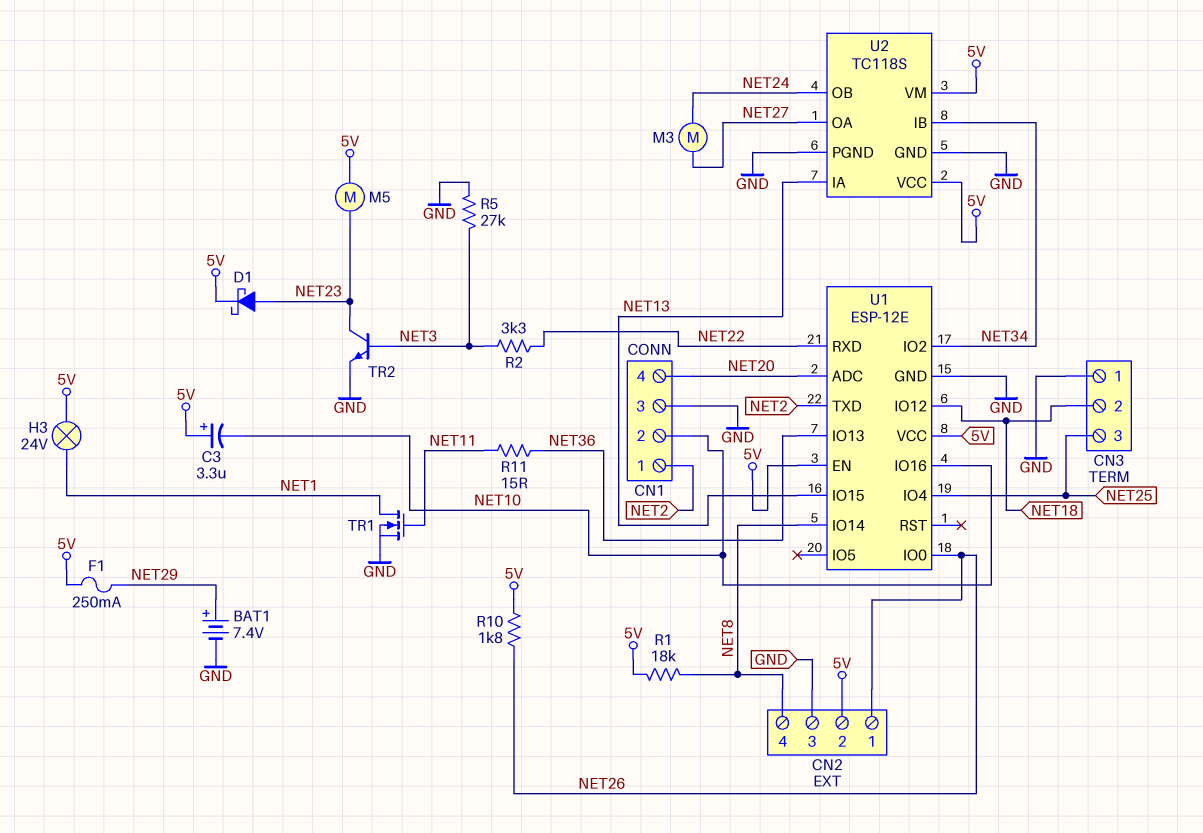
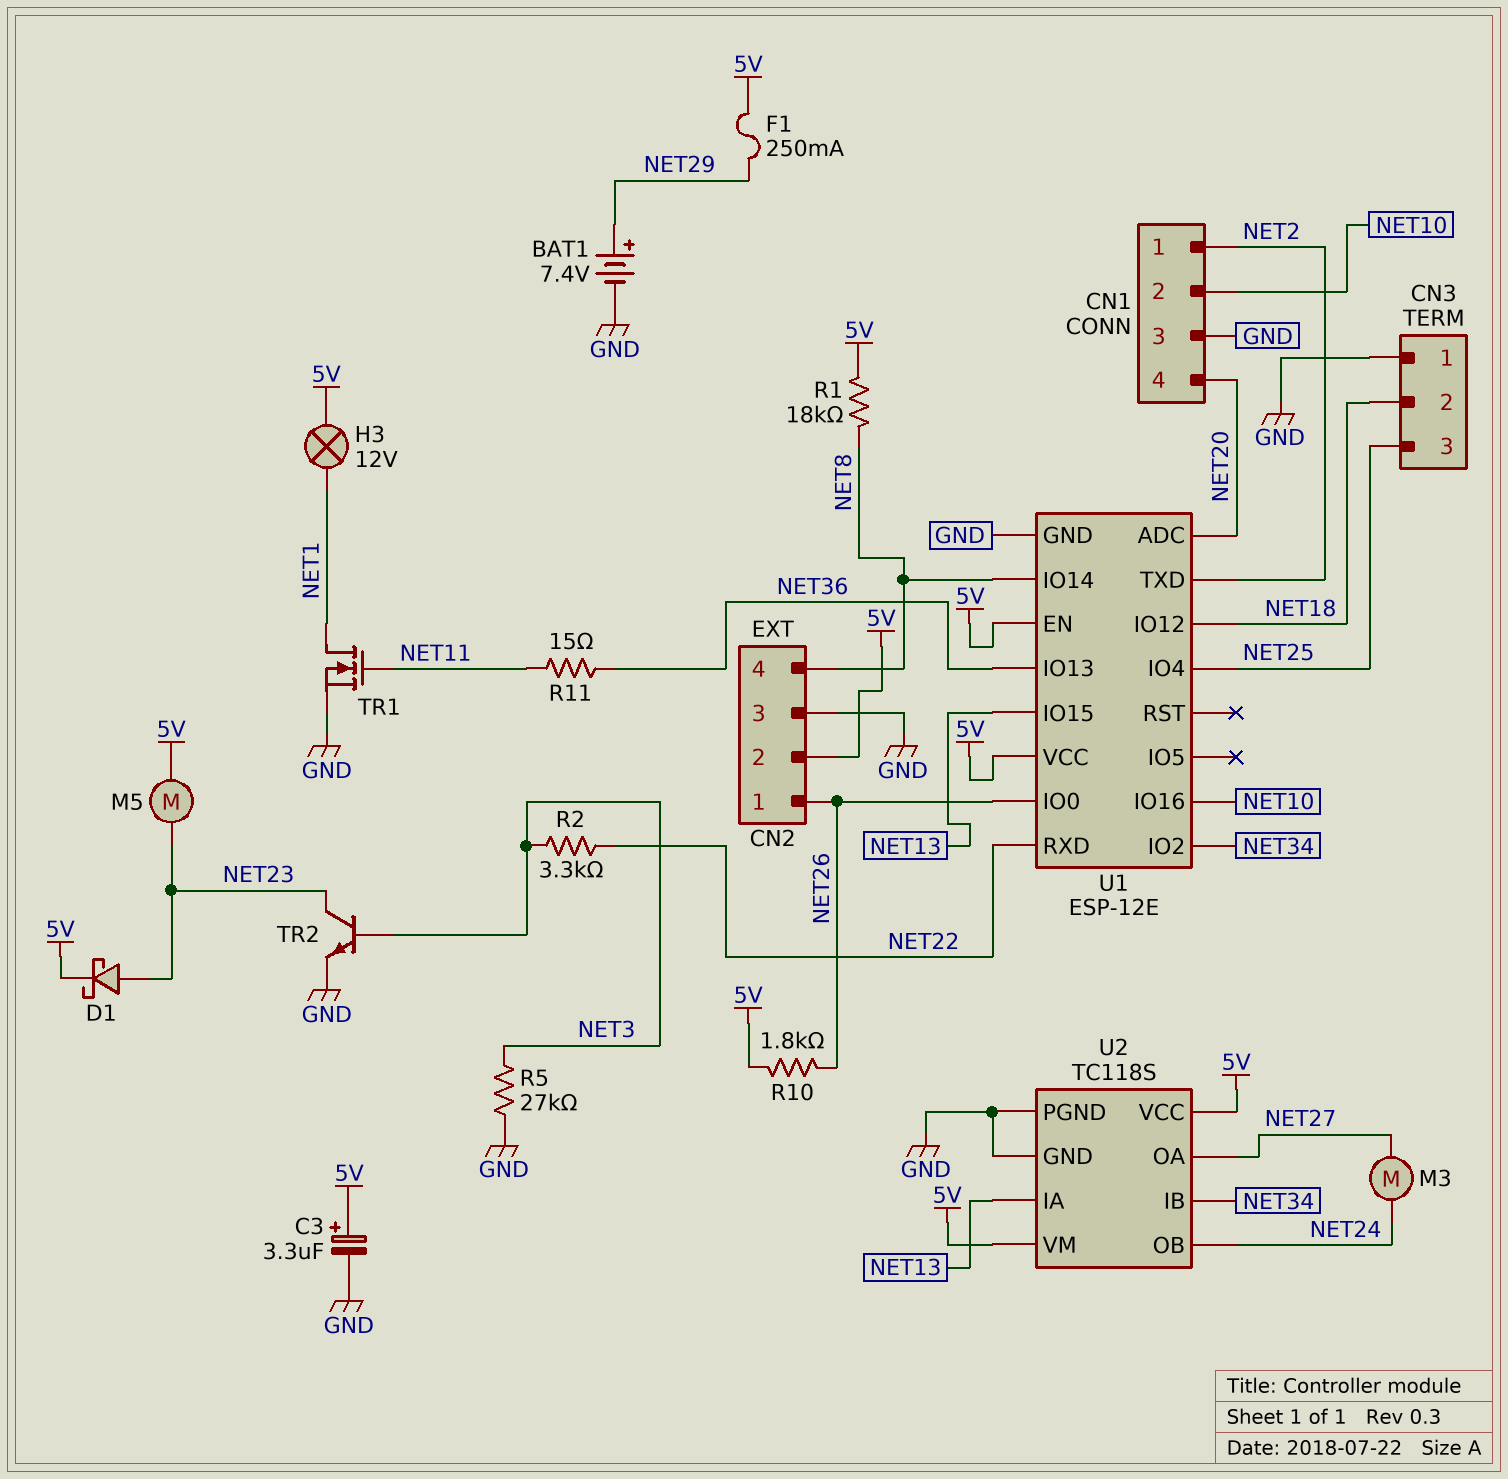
C3: 3.3uF (plus 5V, minus NET10) -> 3.3uF (plus 5V, minus GND)
H3: lamp 24V (5V, NET1) -> lamp 12V (5V, NET1)

